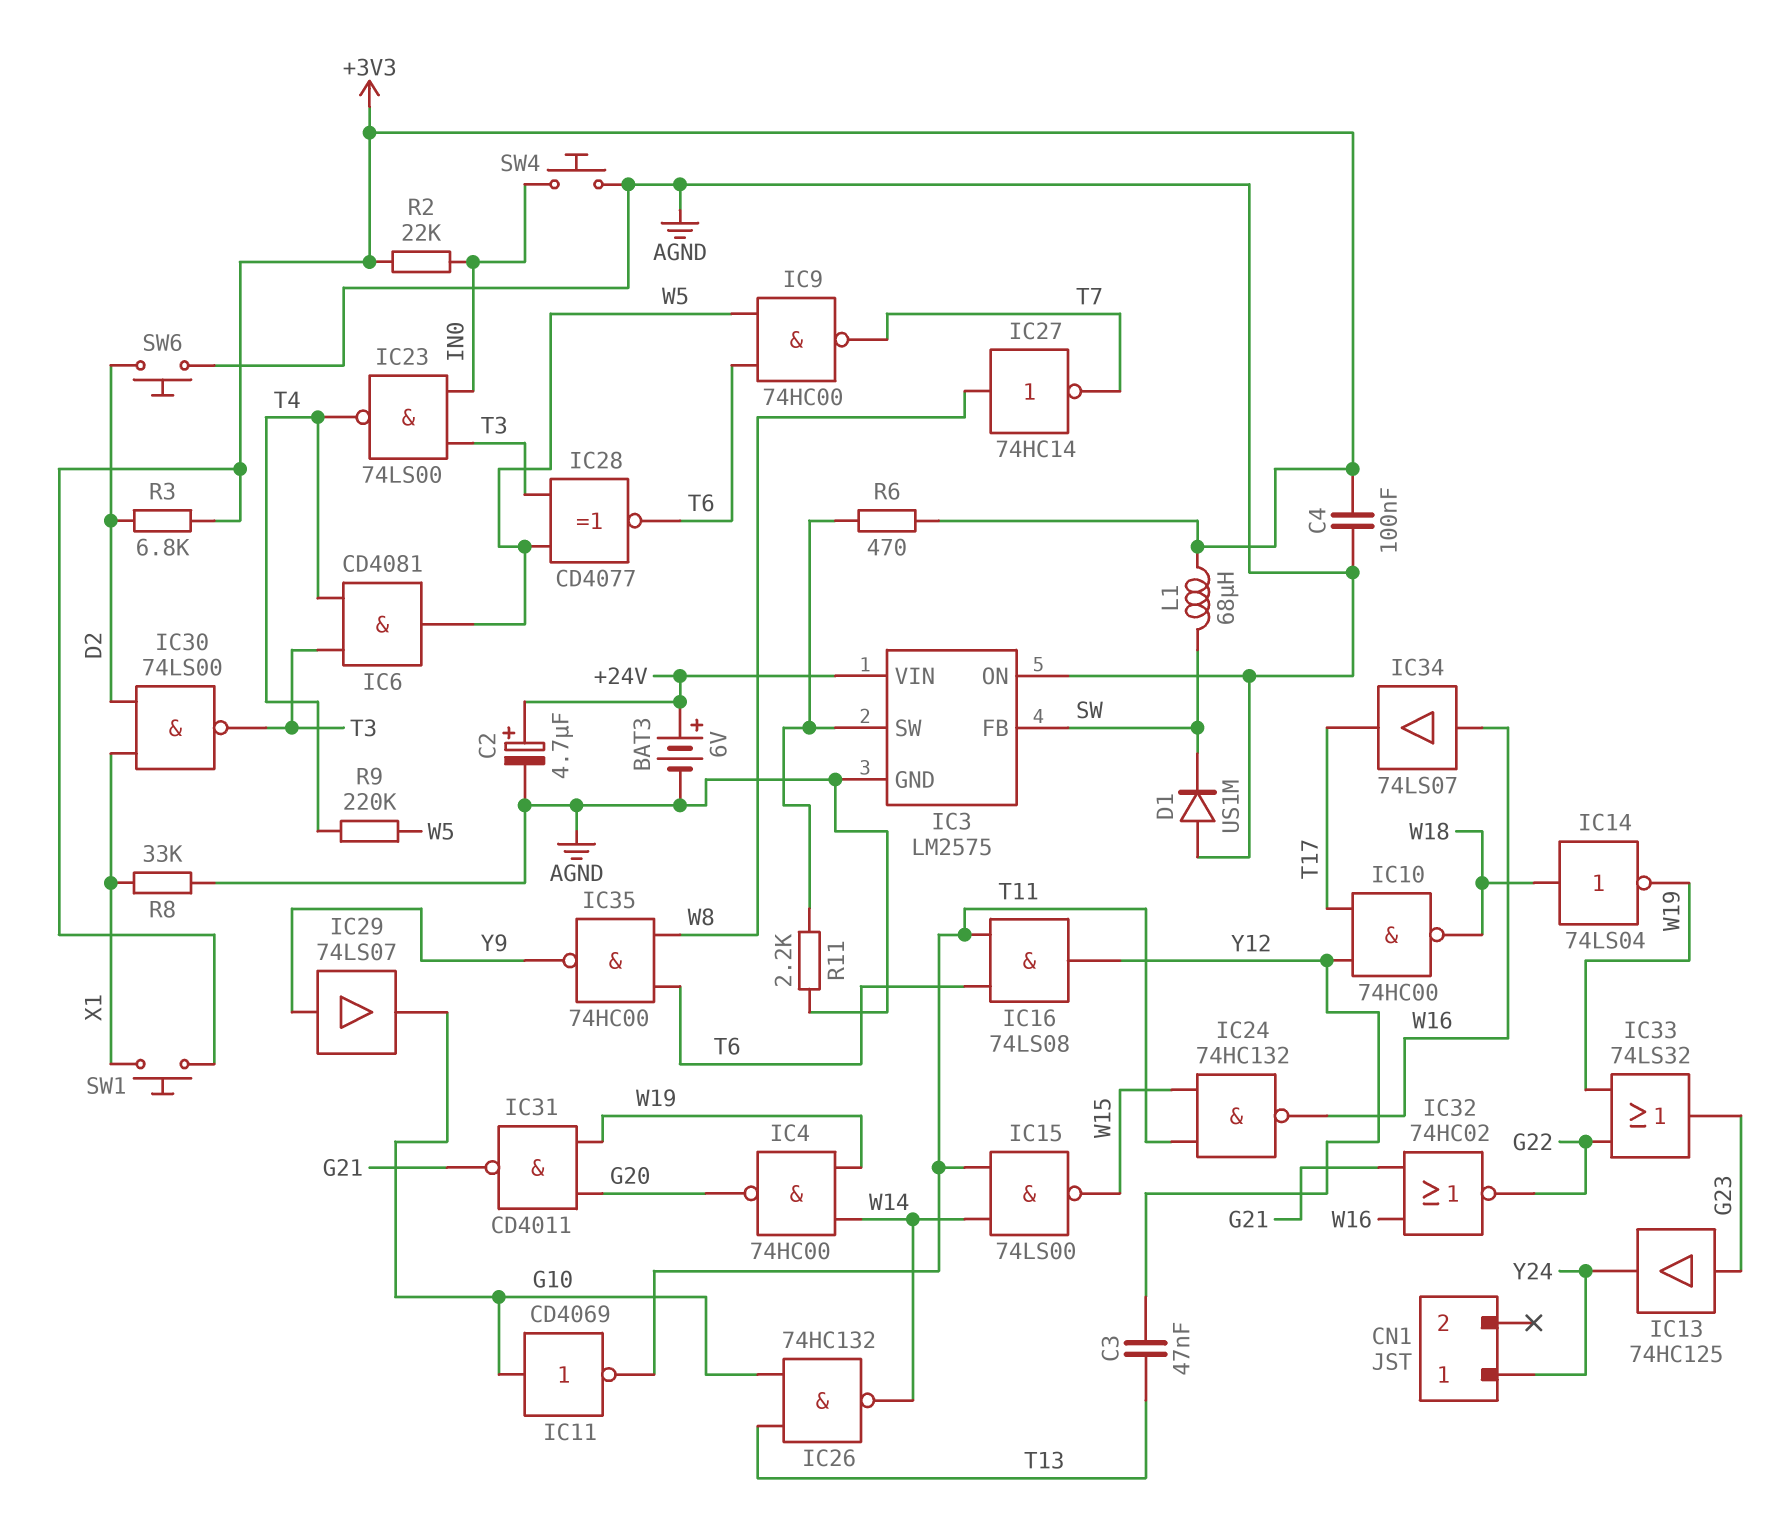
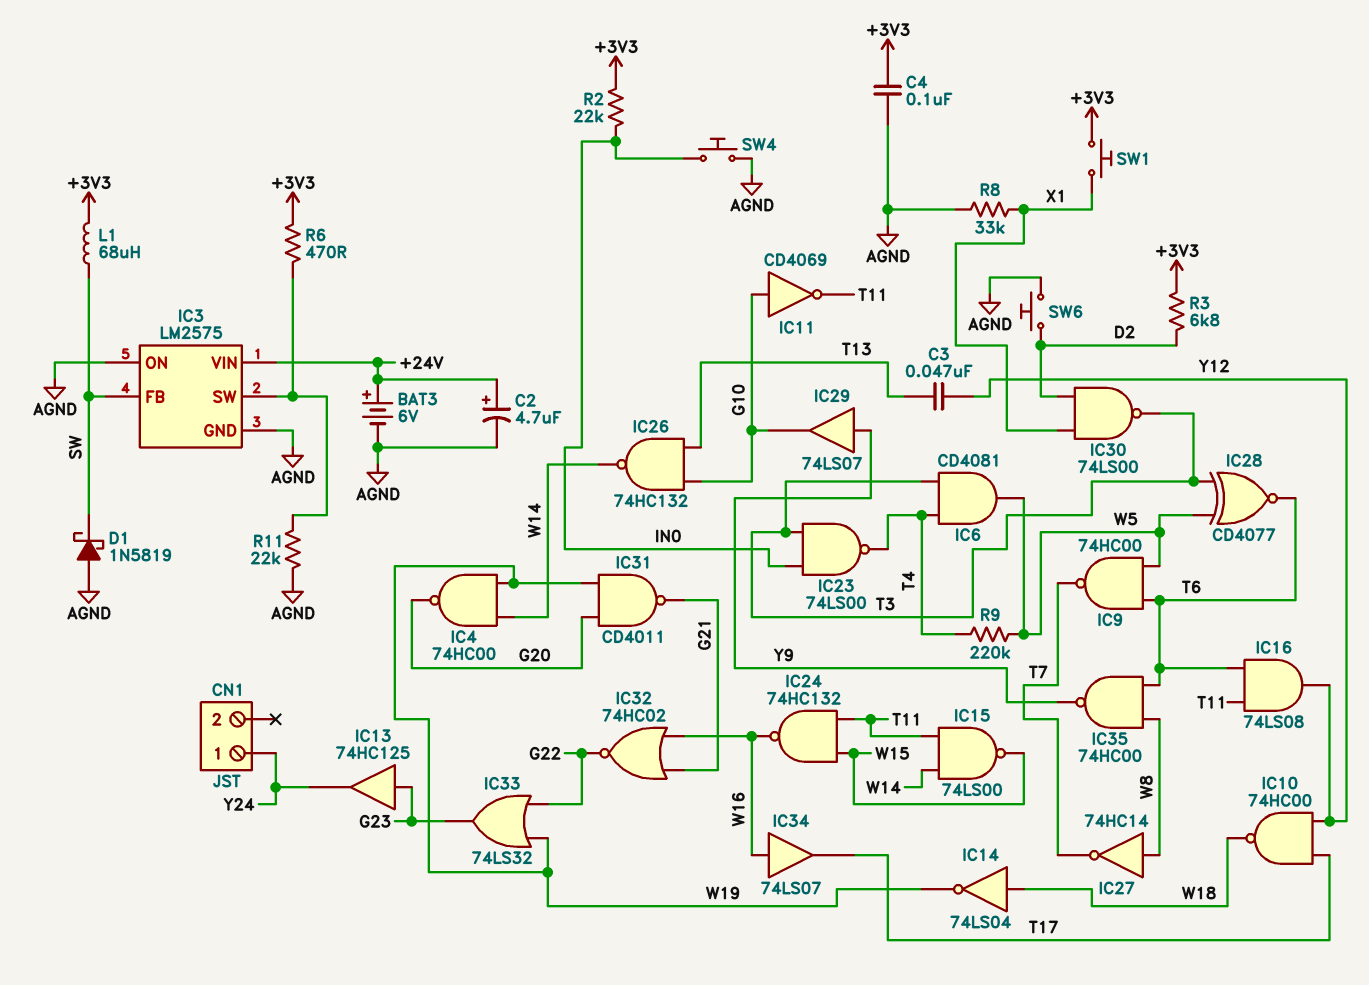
D1: diode US1M (A AGND, K SW) -> schottky 1N5819 (A AGND, K SW)
R11: 2.2k (AGND, IC3/SW) -> 22k (AGND, IC3/SW)

